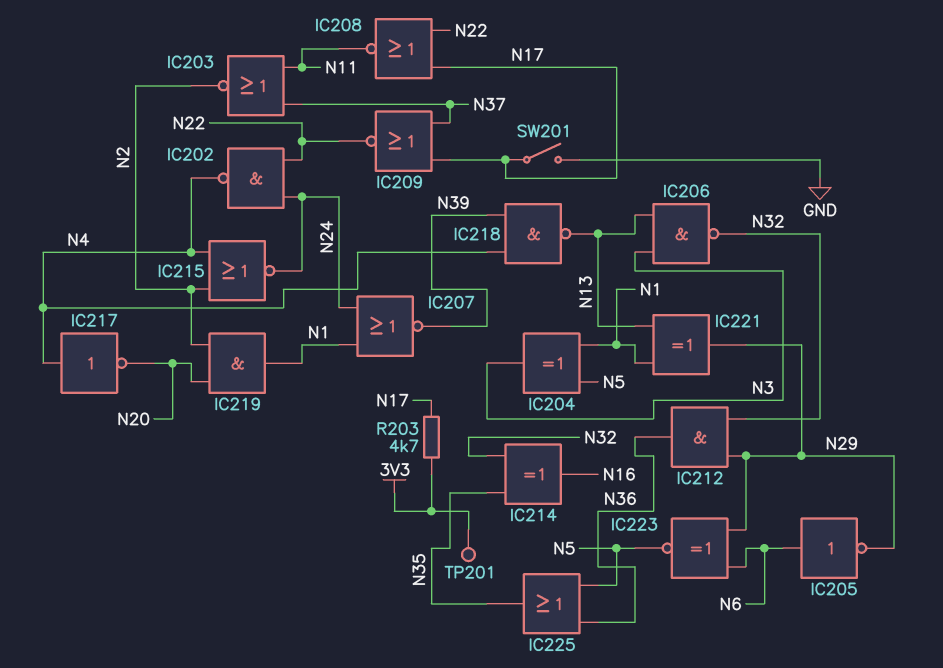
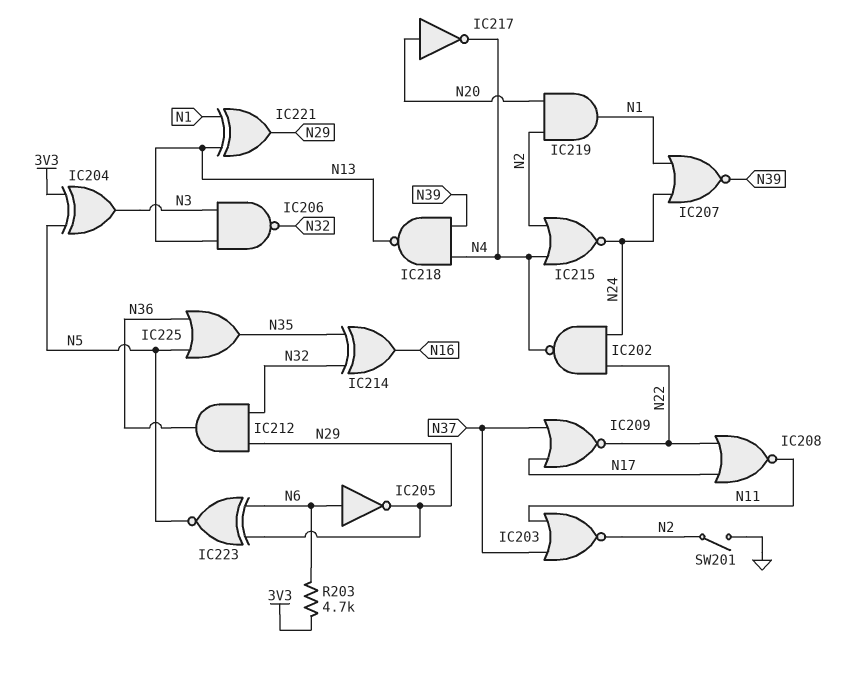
IC204: XOR (in N1, in N5, out N3) -> XOR (in 3V3, in N5, out N3)
IC217: NOT (in N4, out N20) -> NOT (in N20, out N4)
R203: 4.7k (3V3, N17) -> 4.7k (3V3, N6)
SW201: switch (GND, N17) -> switch (GND, N2)
TP201: test point (3V3) -> none

